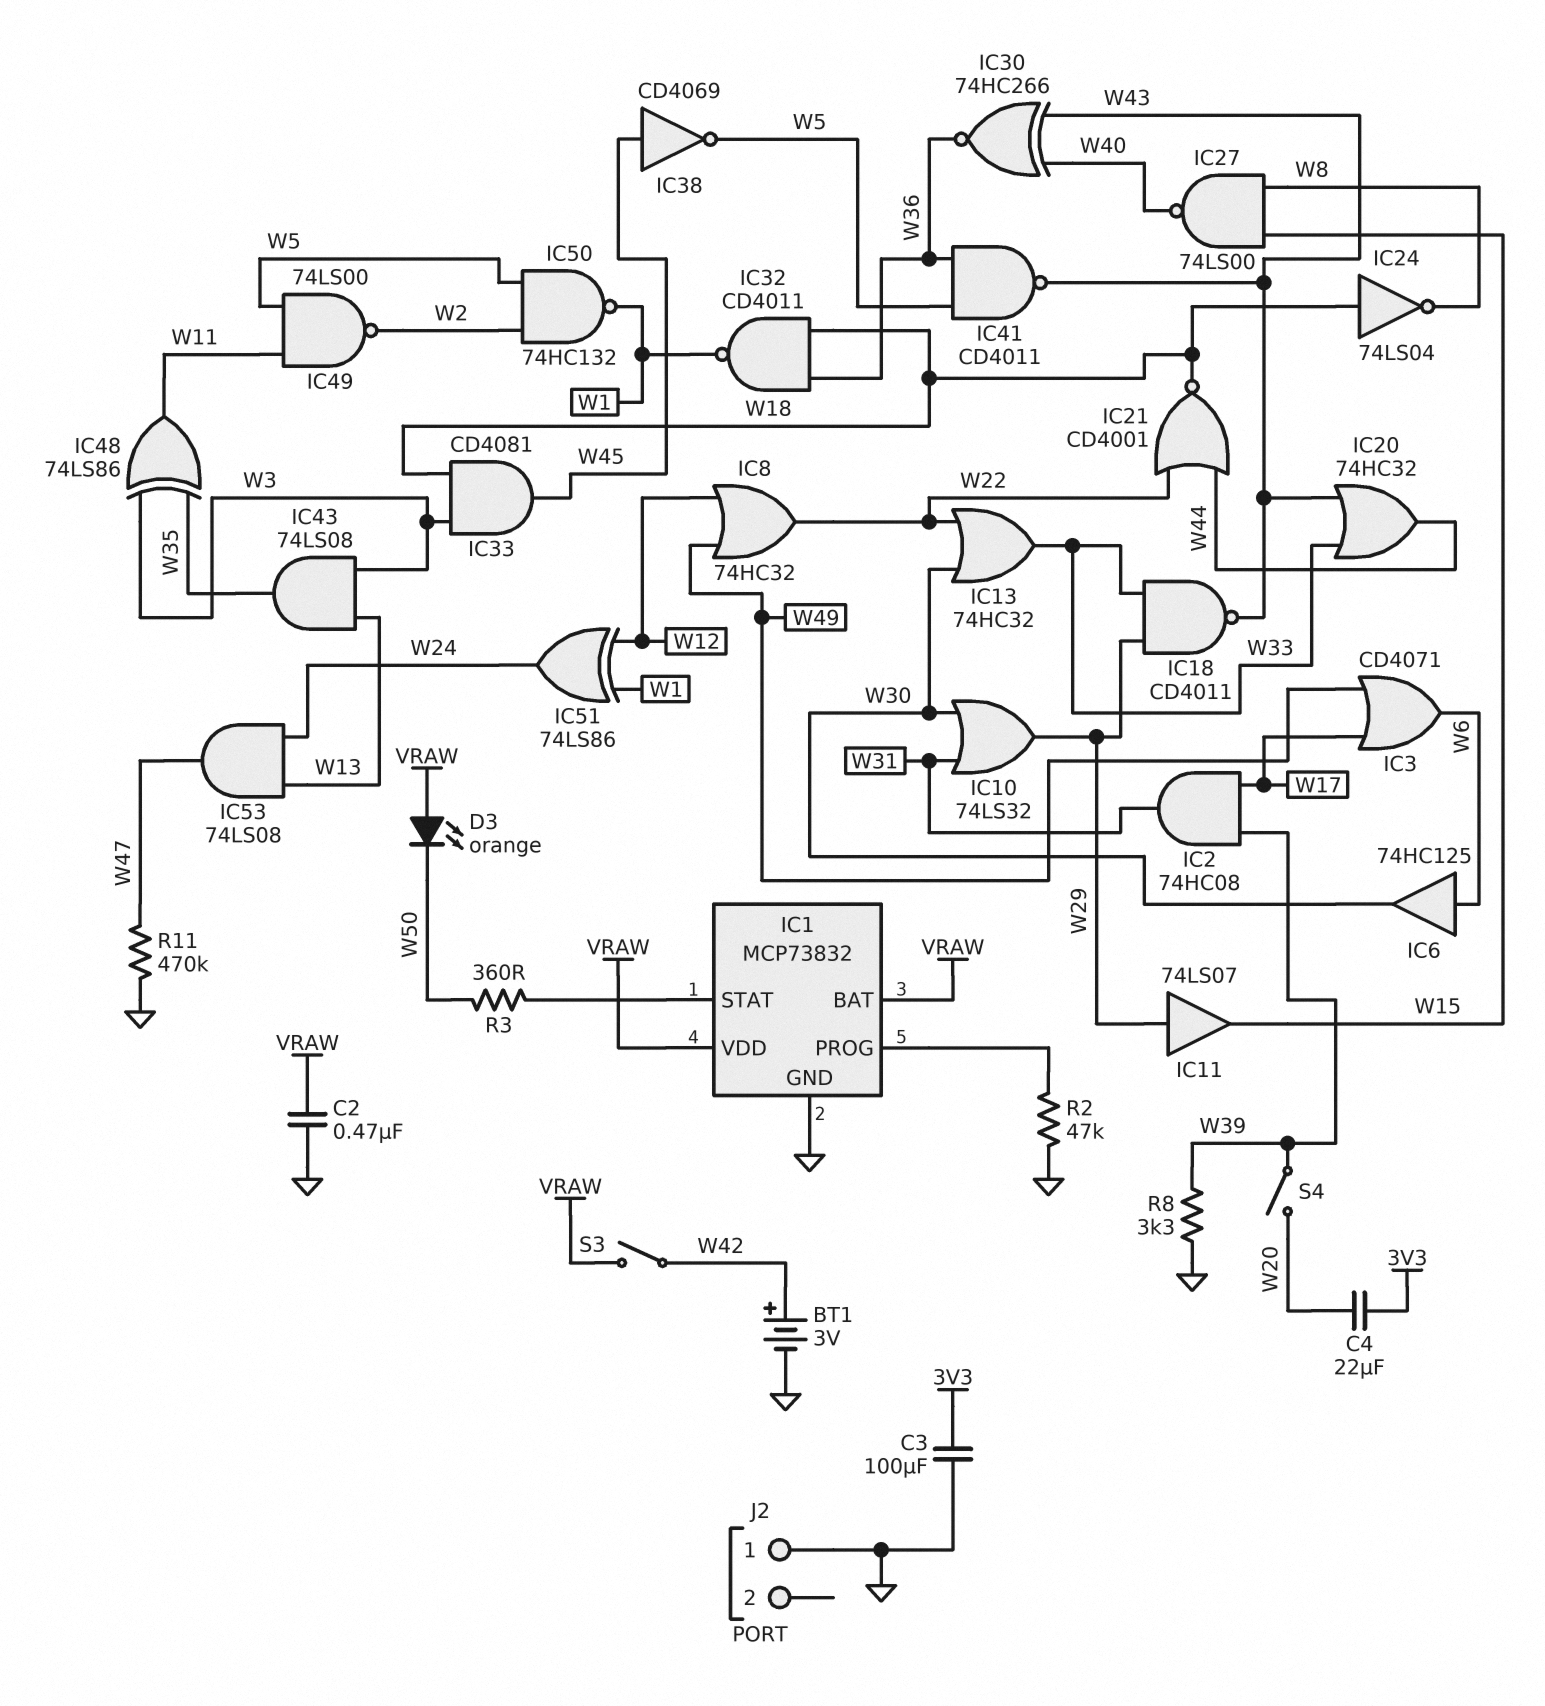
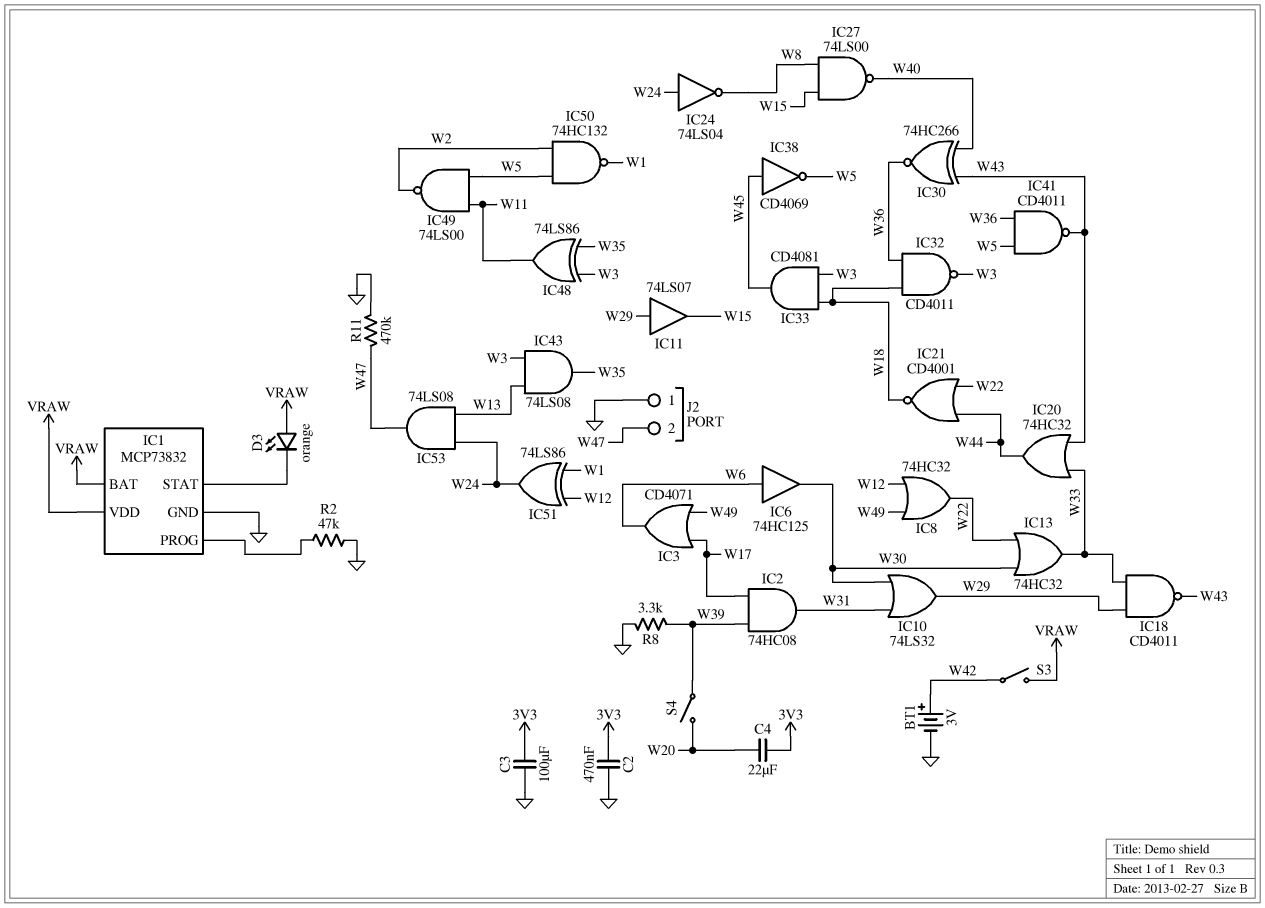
C2: 470nF (GND, VRAW) -> 470nF (3V3, GND)
D3: LED orange (A VRAW, K W50) -> LED orange (A VRAW, K IC1/STAT)
IC24: NOT 74LS04 (in W18, out W8) -> NOT 74LS04 (in W24, out W8)
IC32: NAND CD4011 (in W18, in W36, out W1) -> NAND CD4011 (in W18, in W36, out W3)
J2 pin 2: none -> W47
R3: 360 (IC1/STAT, W50) -> none

